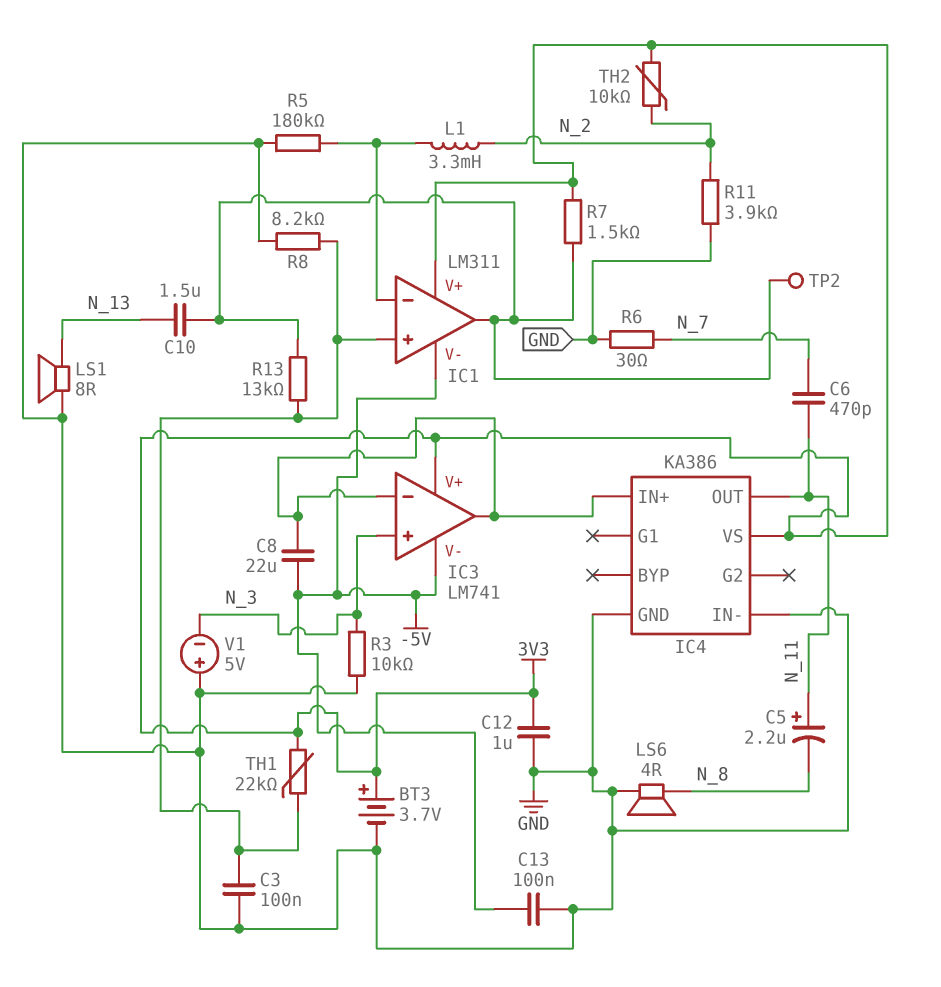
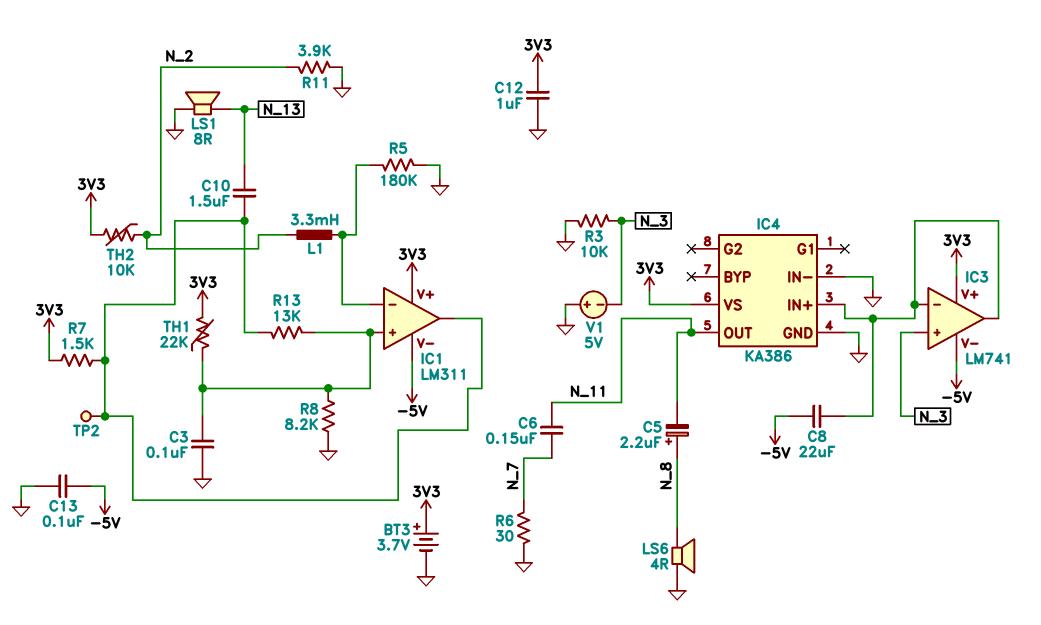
C5: 2.2uF (plus N_11, minus N_8) -> 2.2uF (plus N_8, minus N_11)
C6: 470pF (N_7, N_11) -> 150nF (N_7, N_11)

